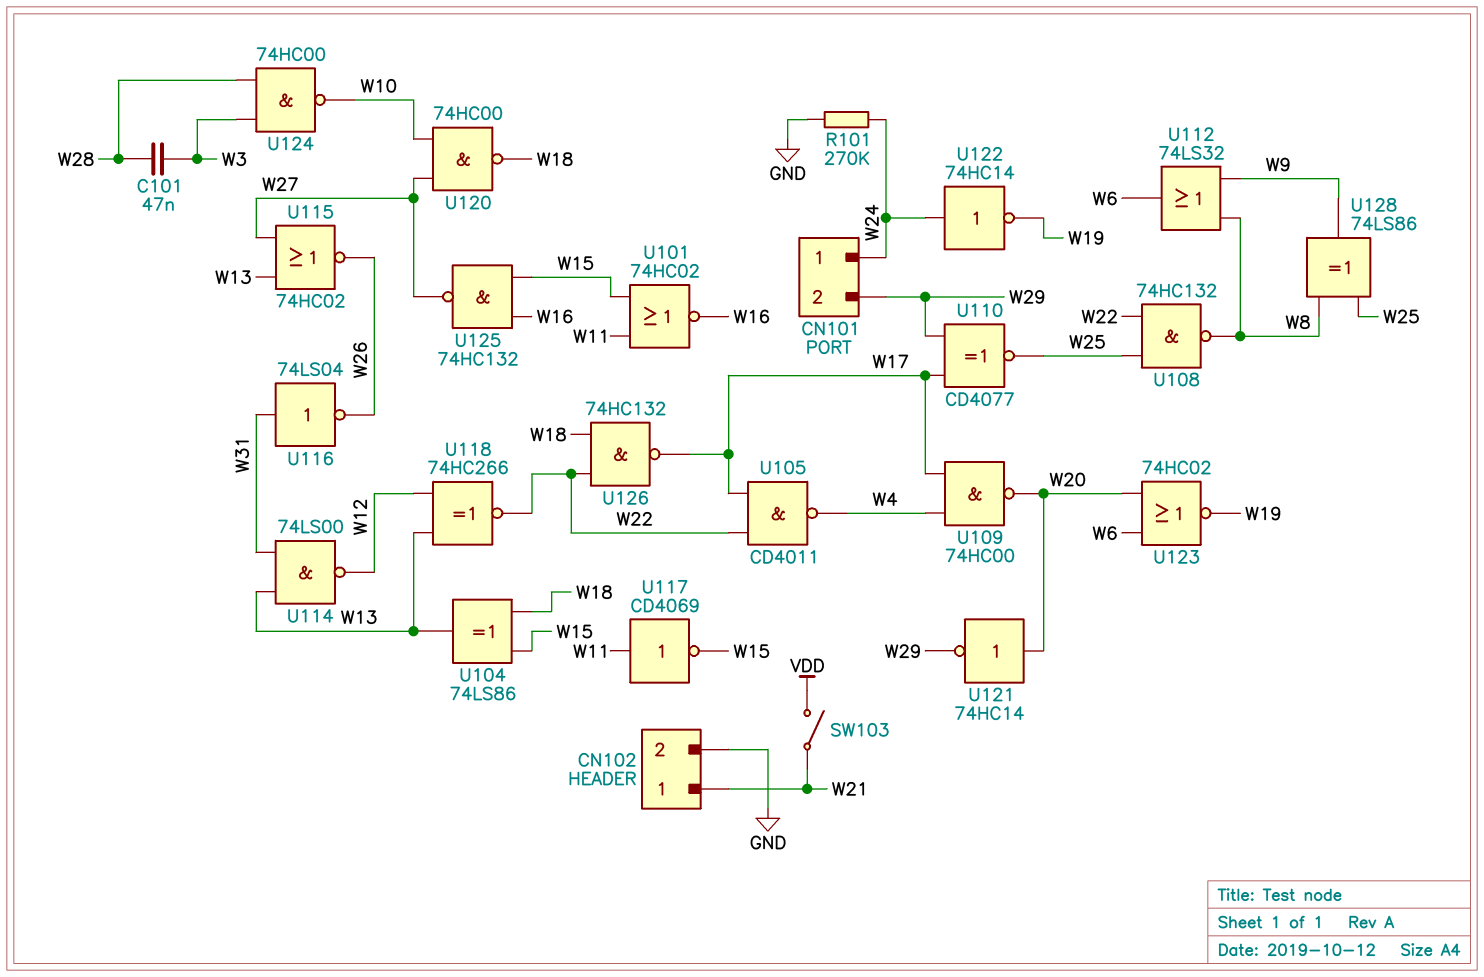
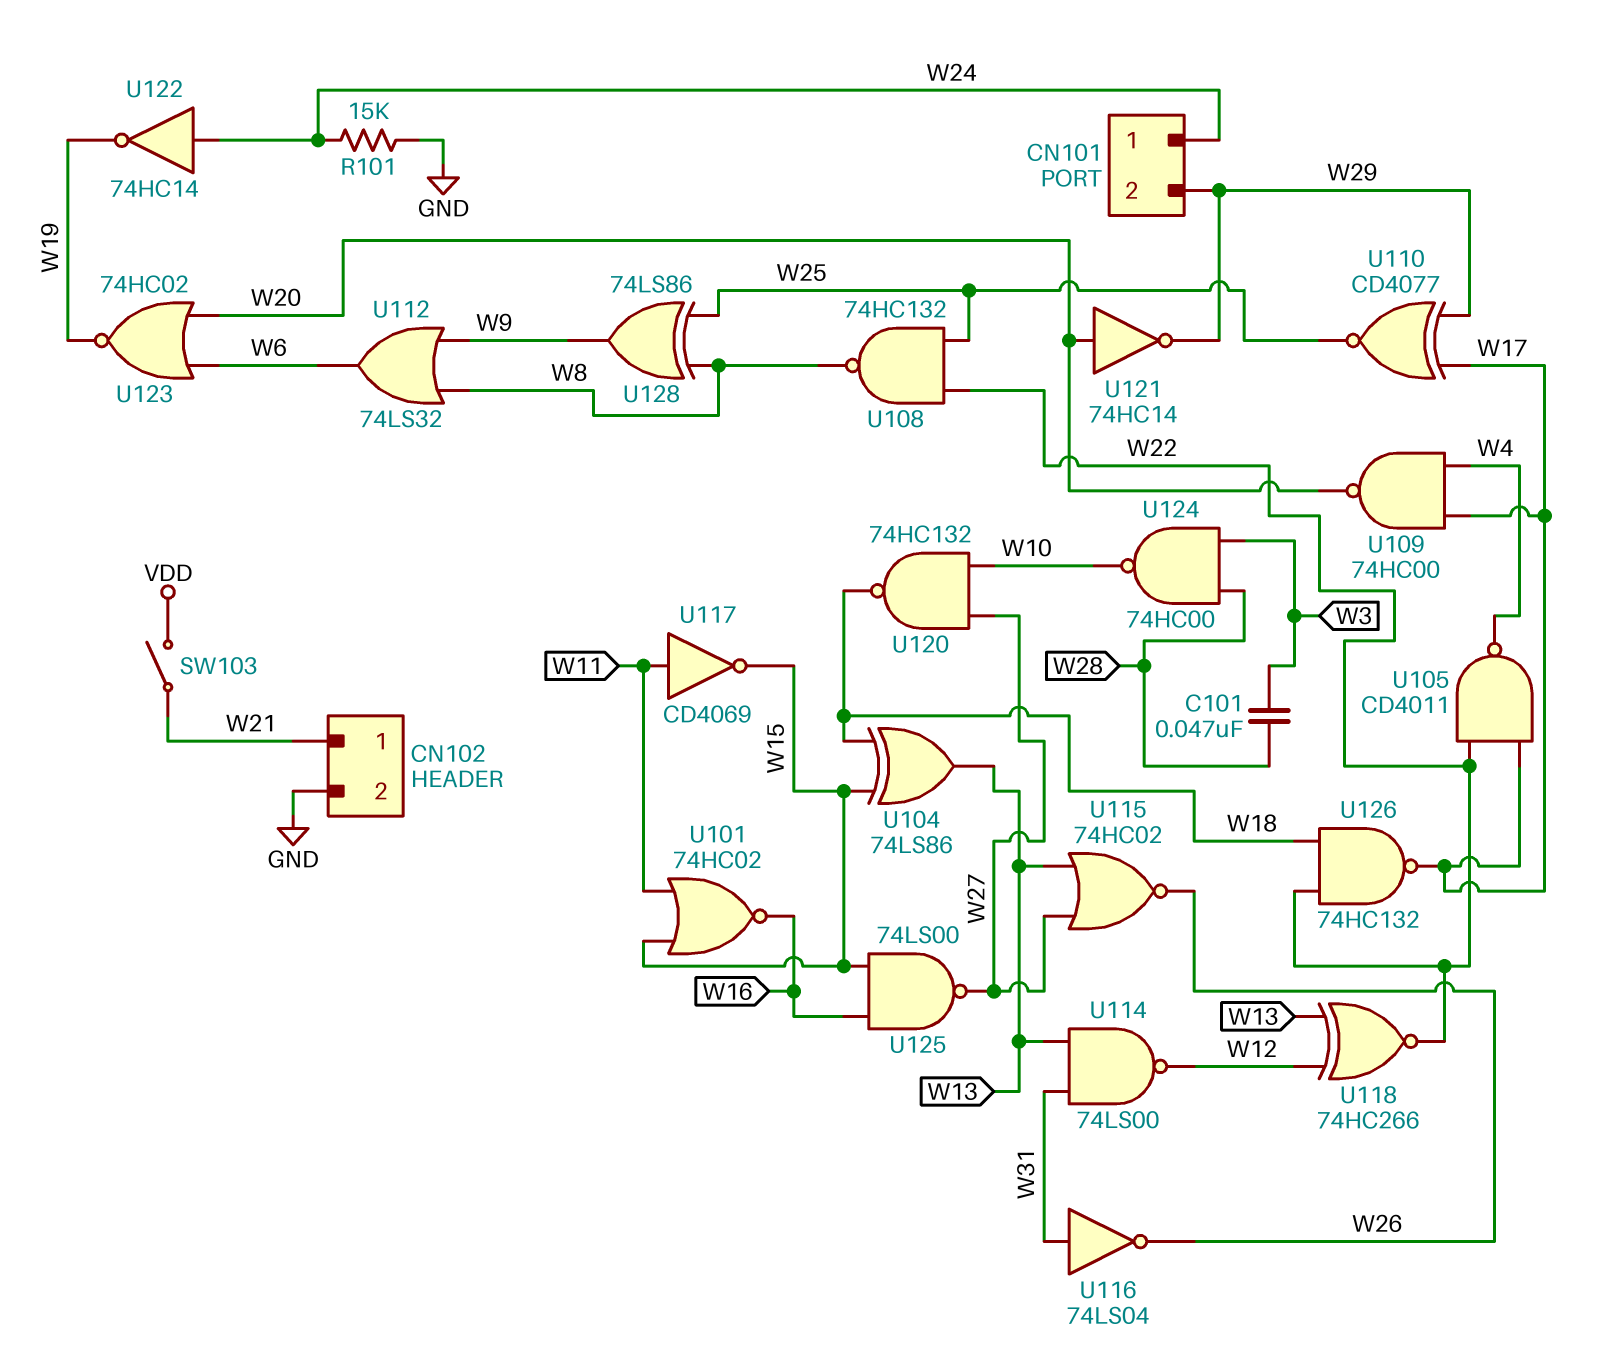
R101: 270k (GND, W24) -> 15k (GND, W24)
U120: NAND 74HC00 (in W10, in W27, out W18) -> NAND 74HC132 (in W10, in W27, out W18)
U125: NAND 74HC132 (in W15, in W16, out W27) -> NAND 74LS00 (in W15, in W16, out W27)

